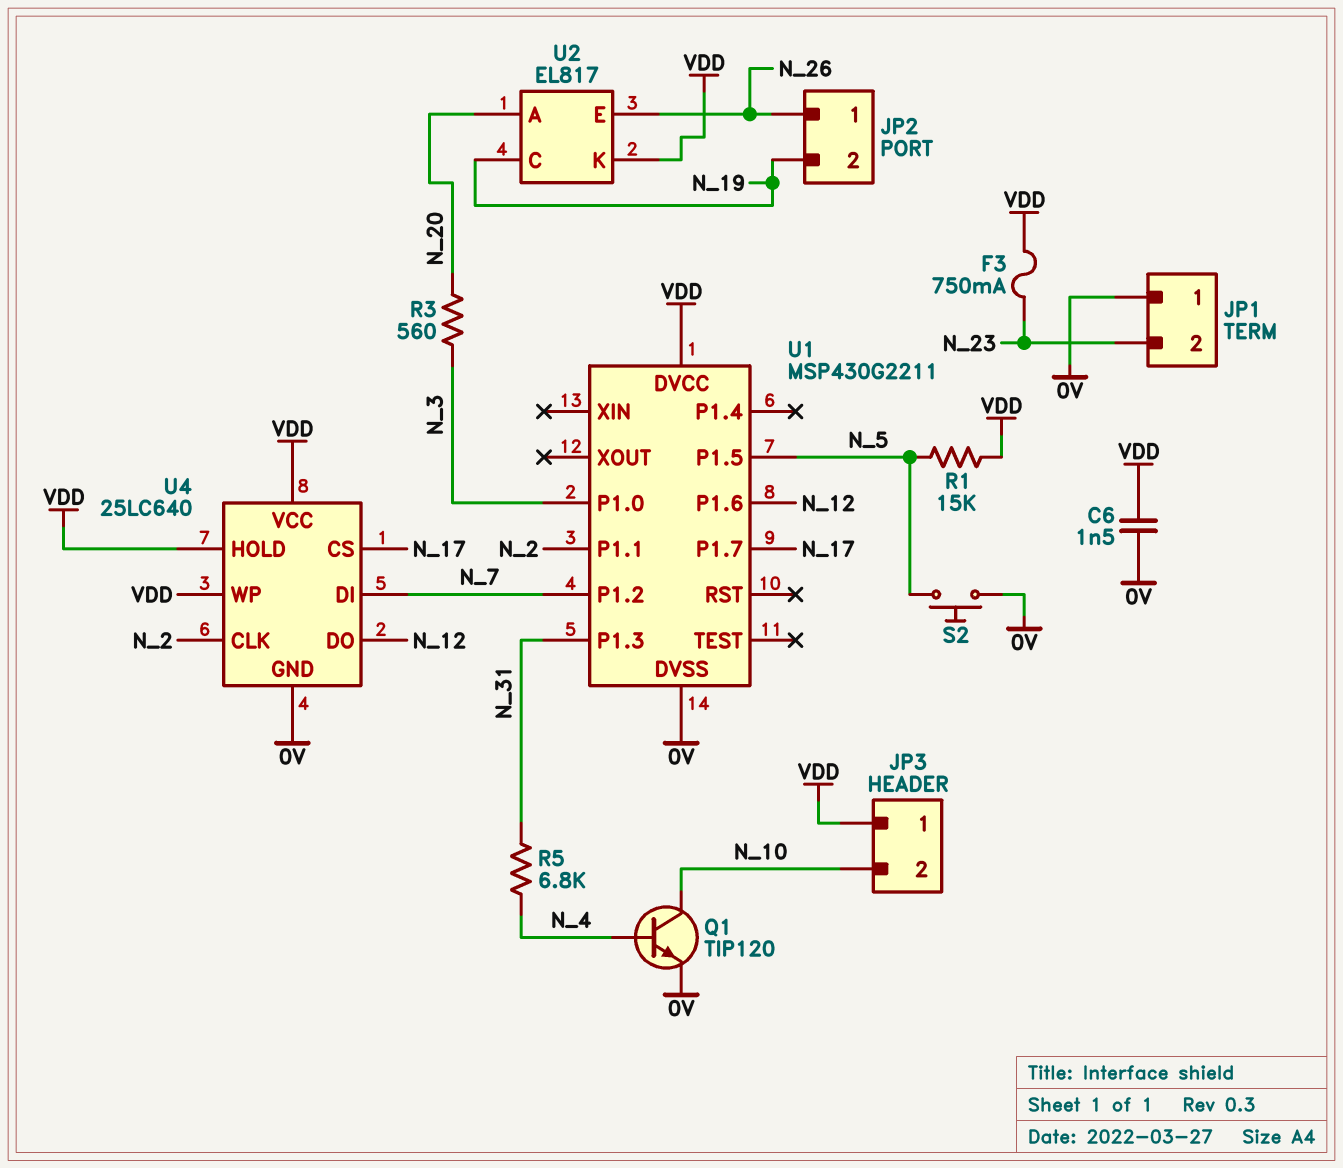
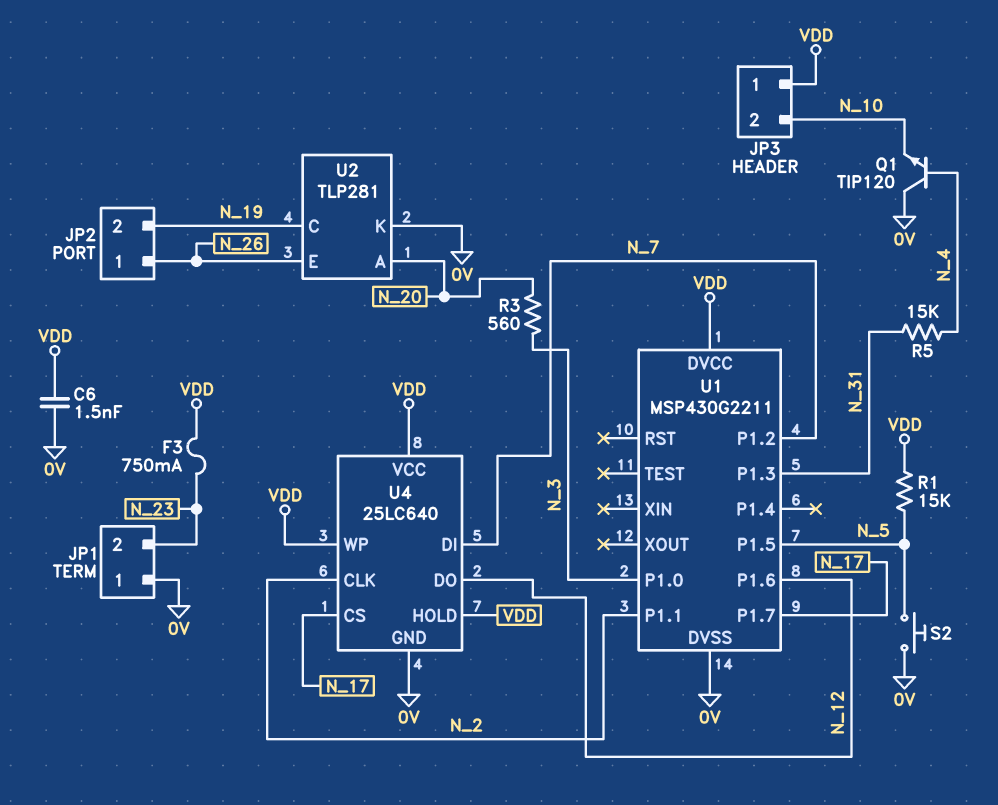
Q1: NPN TIP120 (B N_4, C N_10, E 0V) -> NPN TIP120 (B N_4, C 0V, E N_10)
R5: 6.8k (N_4, N_31) -> 15k (N_4, N_31)
U2: EL817 -> TLP281
U2 pin K: VDD -> 0V

